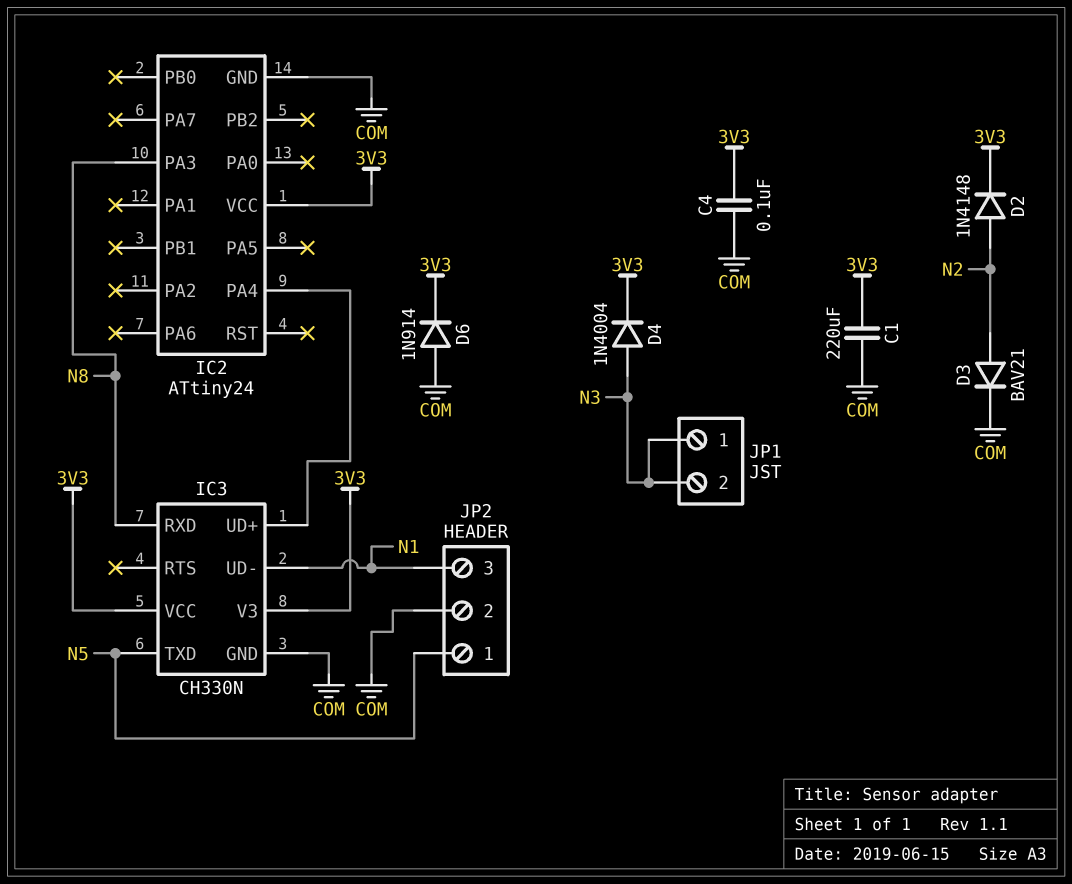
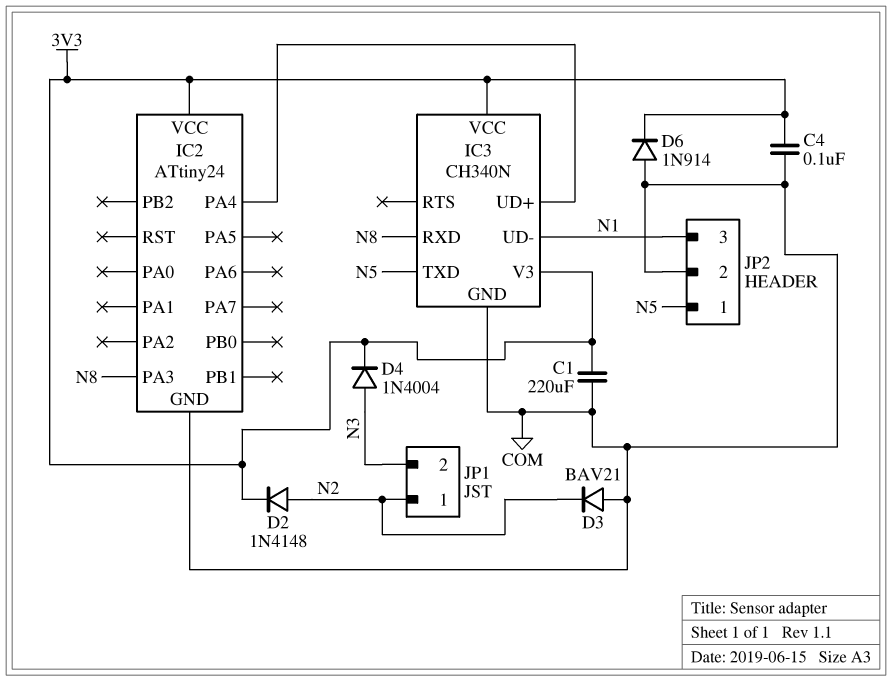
D3: diode BAV21 (A N2, K COM) -> diode BAV21 (A COM, K N2)
IC3: CH330N -> CH340N
JP1 pin 1: N3 -> N2

